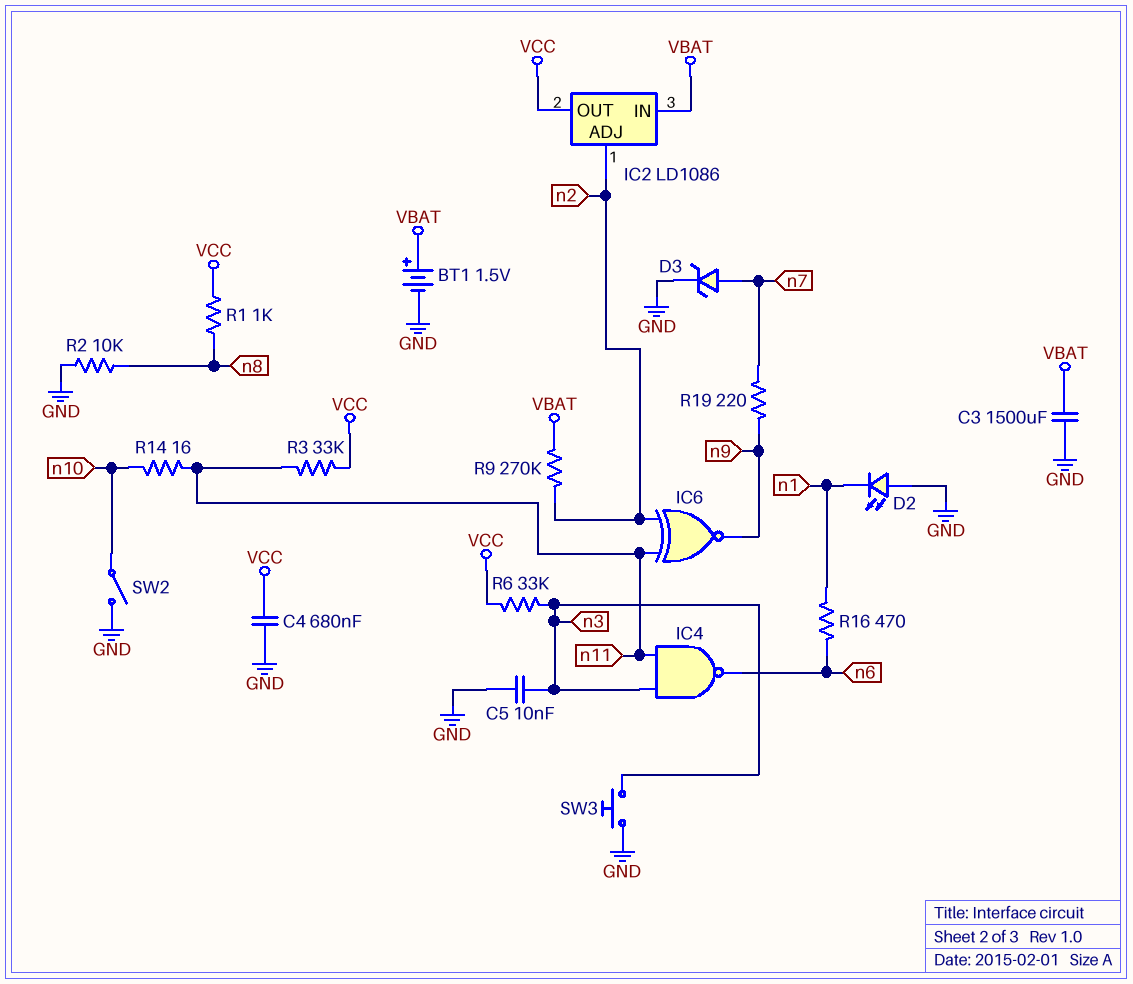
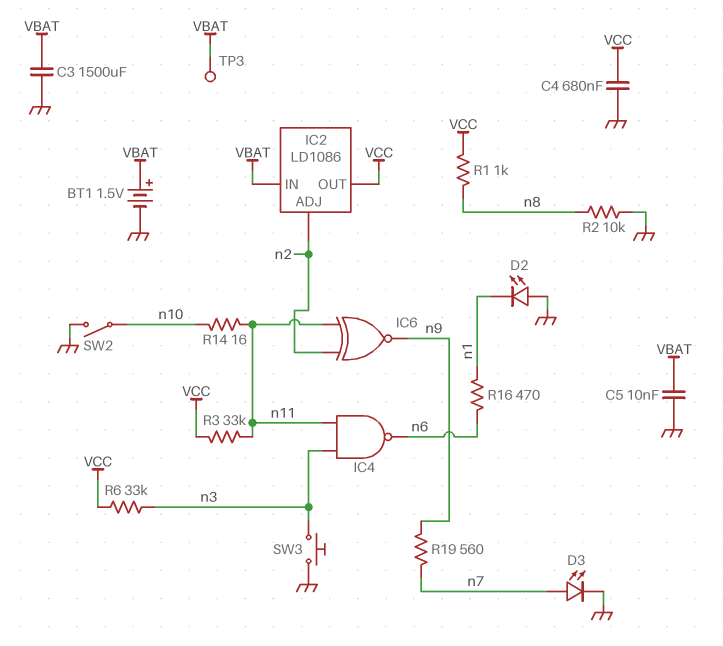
C5: 10nF (GND, n3) -> 10nF (GND, VBAT)
D3: zener (A n7, K GND) -> LED (A n7, K GND)
R9: 270k (VBAT, n2) -> none
R19: 220 (n7, n9) -> 560 (n7, n9)
TP3: none -> test point (VBAT)

